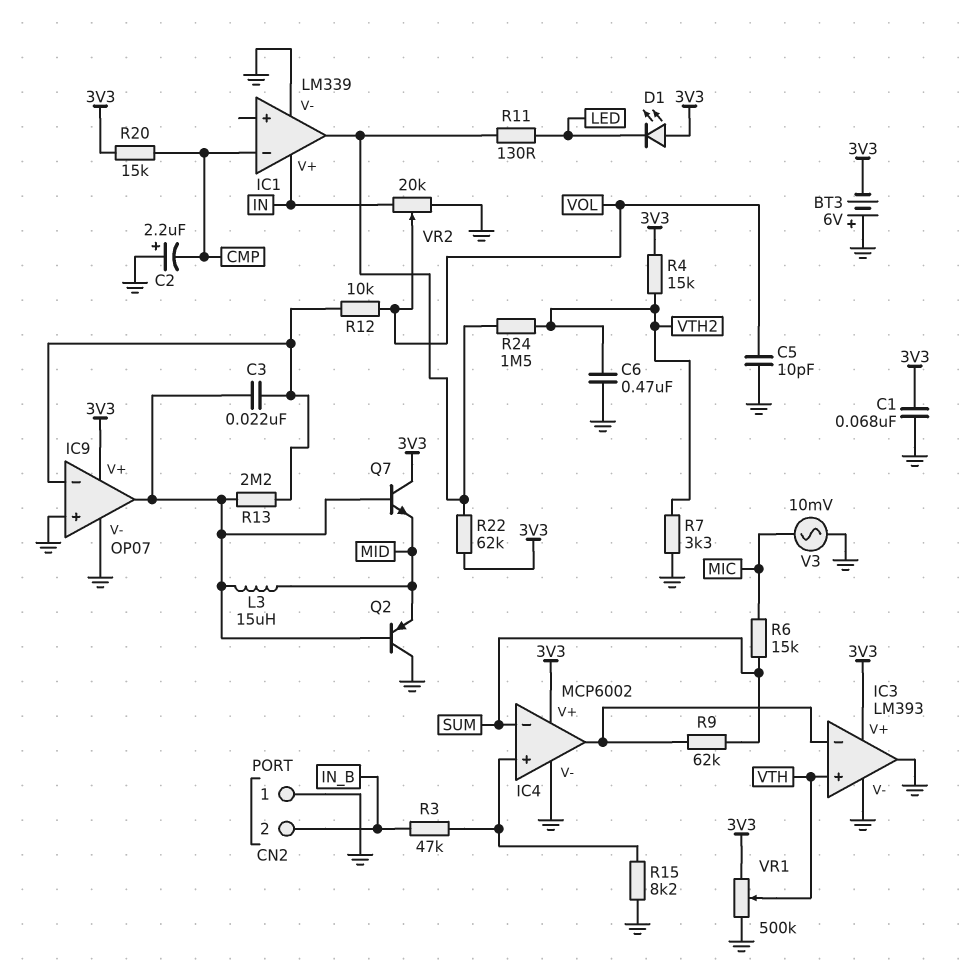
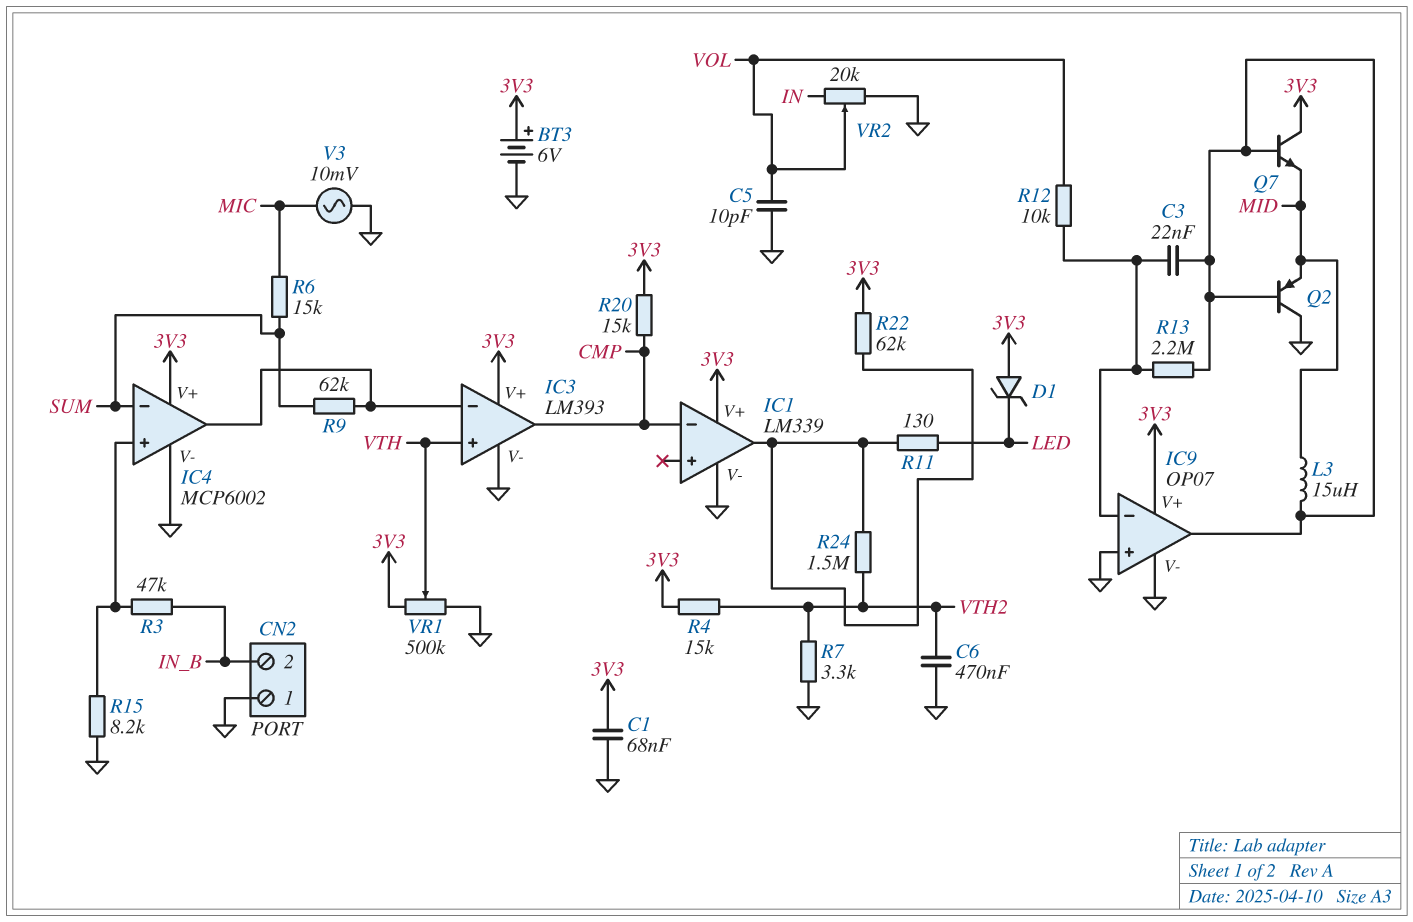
BT3: 6V (plus GND, minus 3V3) -> 6V (plus 3V3, minus GND)
C2: 2.2uF (plus GND, minus CMP) -> none
D1: LED (A 3V3, K LED) -> zener (A 3V3, K LED)
IC1 pin V+: IN -> 3V3
IC3 pin out: GND -> CMP

